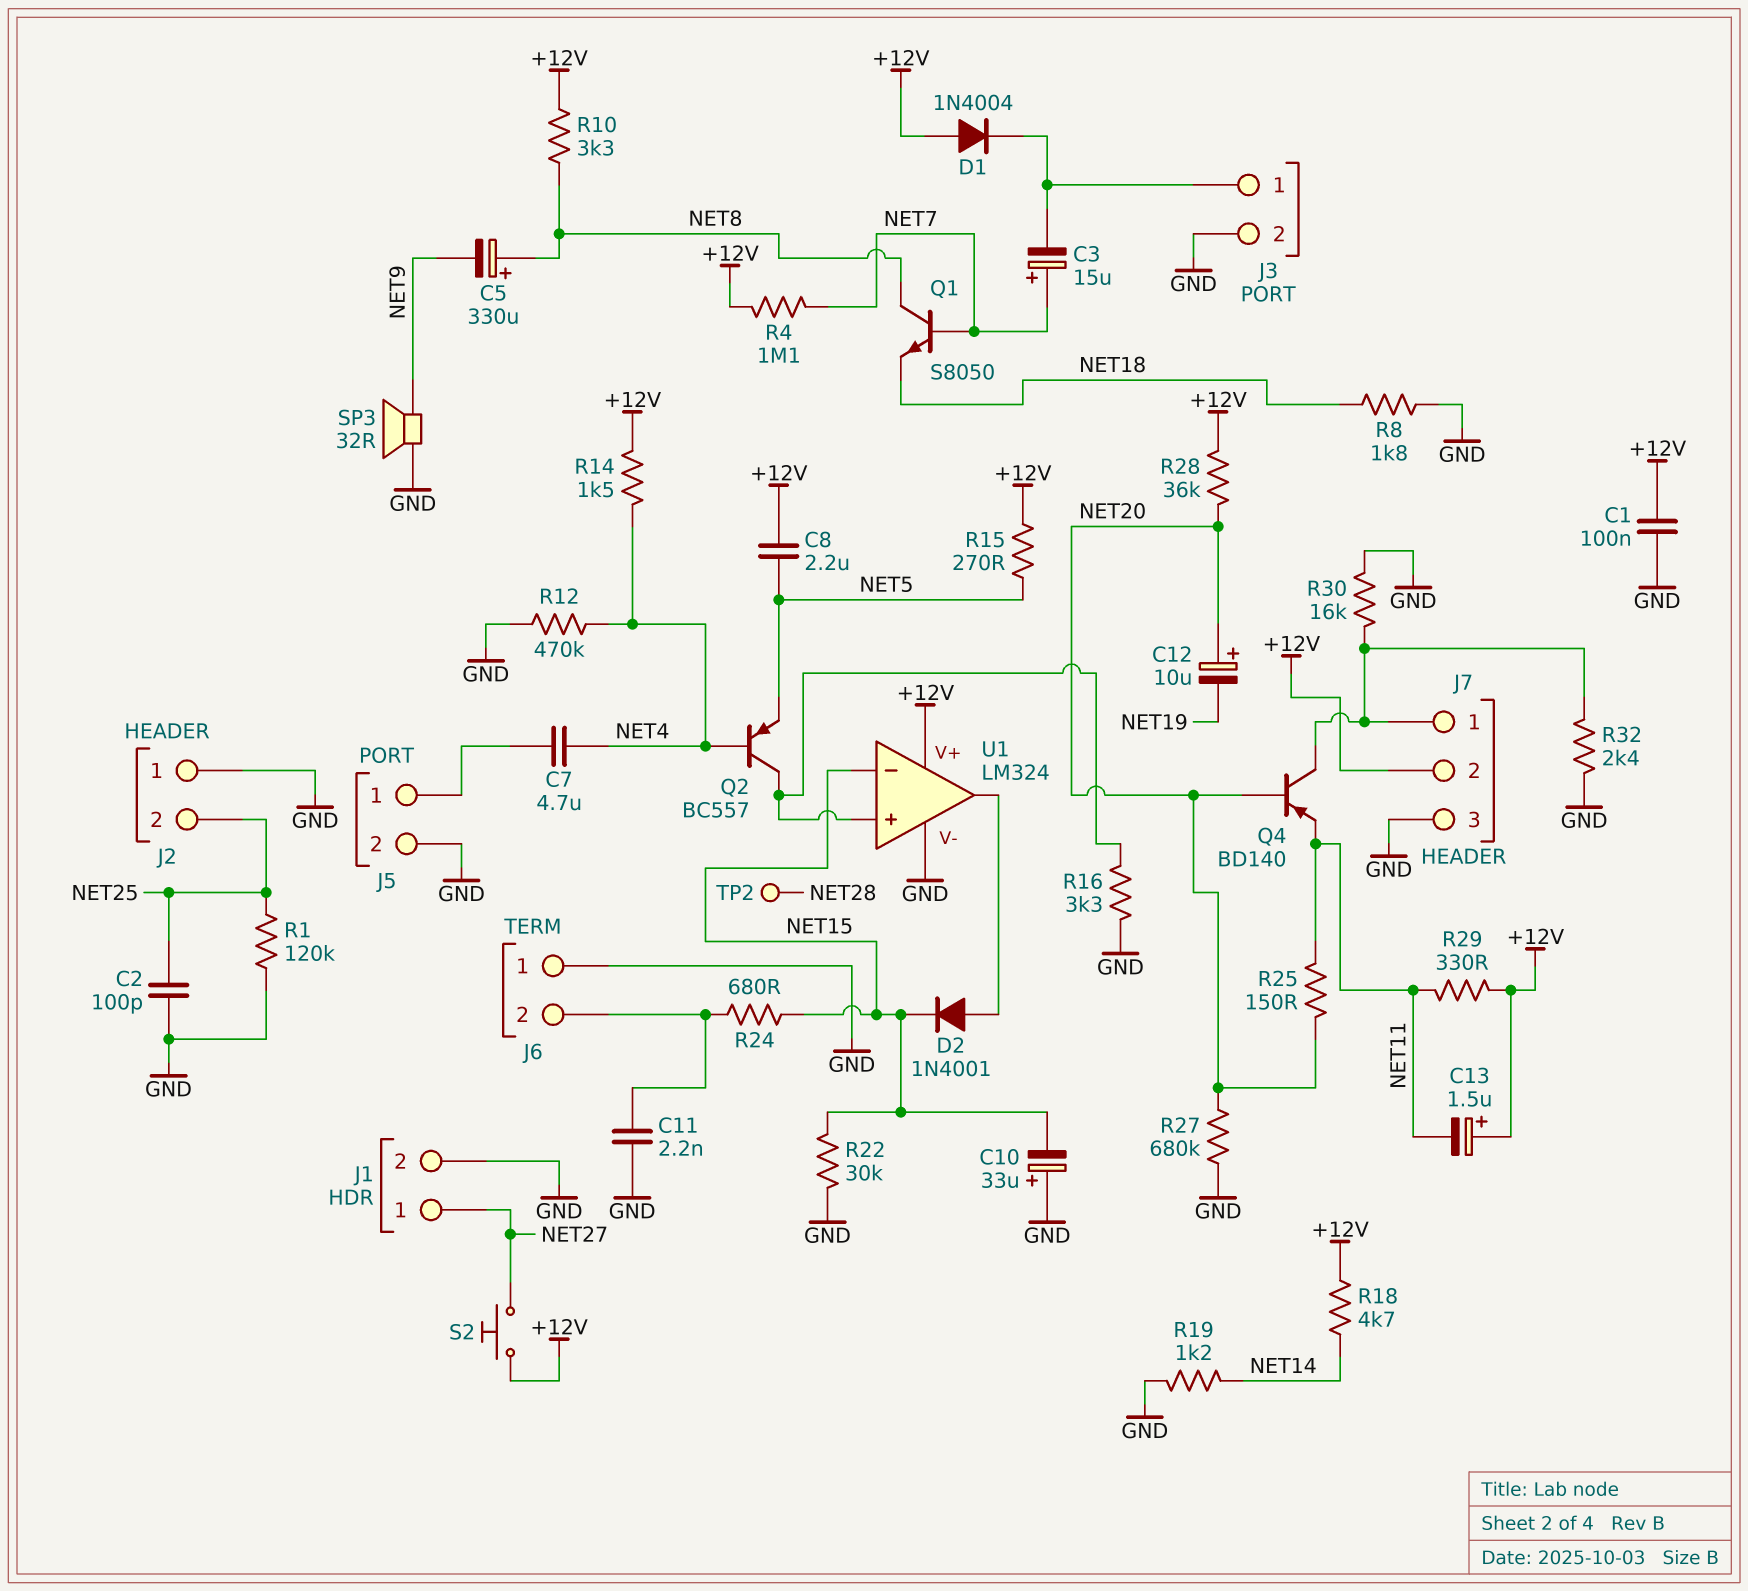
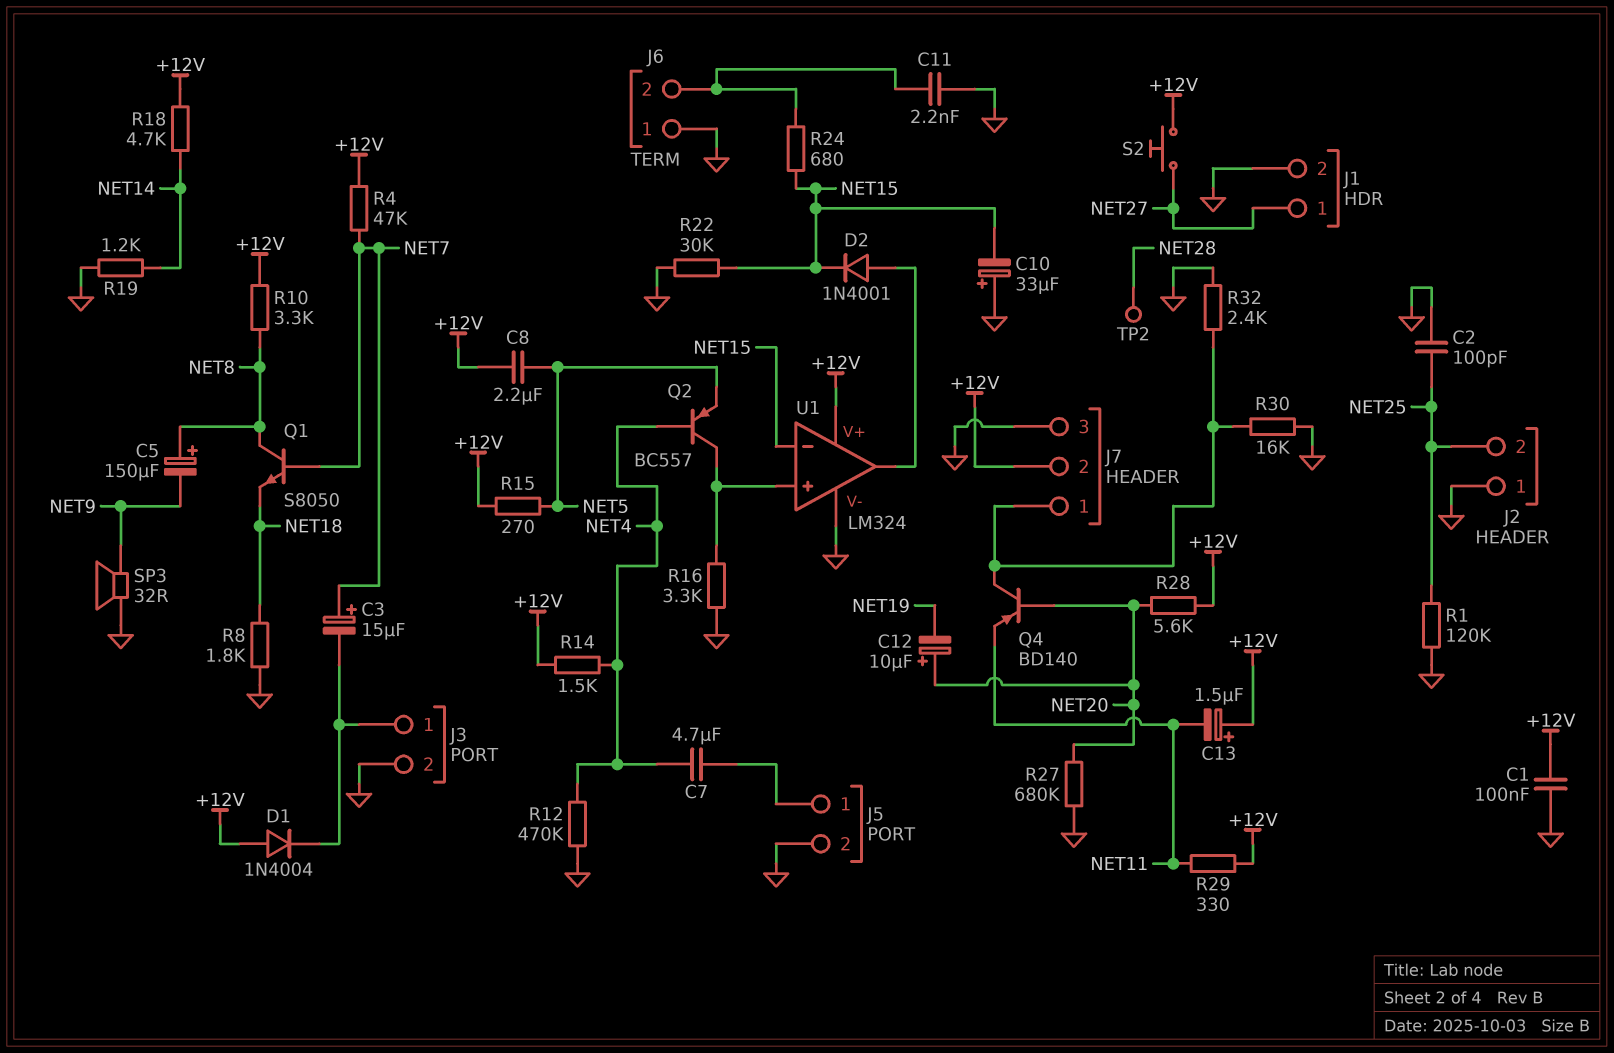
C5: 330uF (plus NET8, minus NET9) -> 150uF (plus NET8, minus NET9)
R4: 1.1M (+12V, NET7) -> 47k (+12V, NET7)
R25: 150 (NET11, NET20) -> none
R28: 36k (+12V, NET20) -> 5.6k (+12V, NET20)

